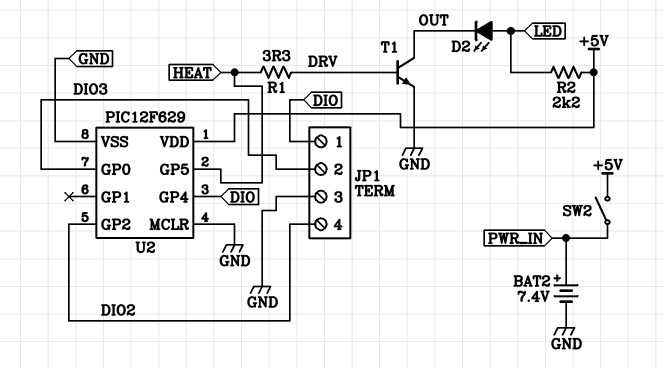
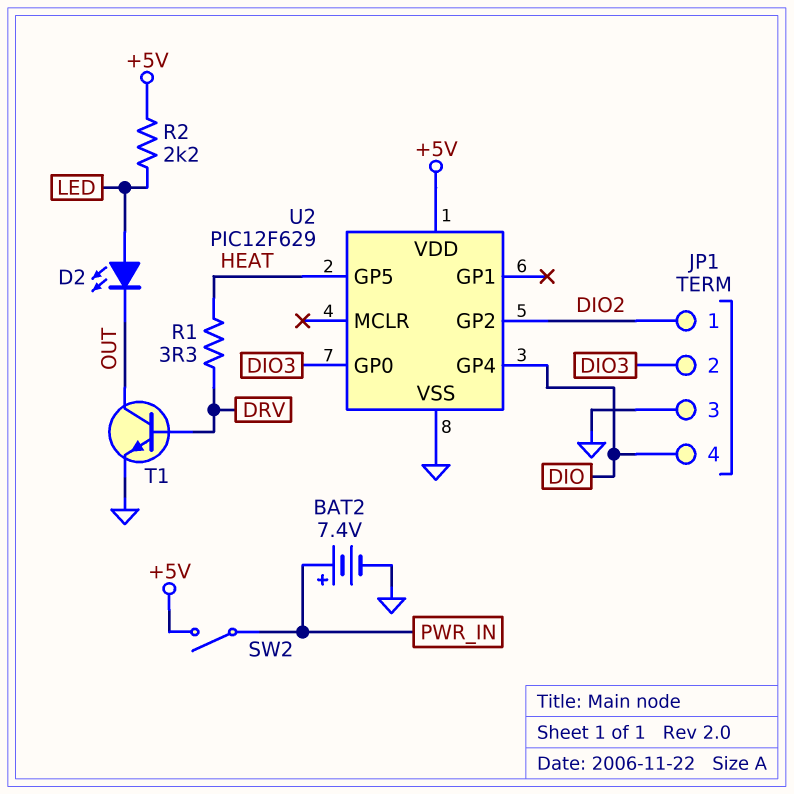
JP1 pin 1: DIO -> DIO2
JP1 pin 4: DIO2 -> DIO
U2 pin MCLR: GND -> none

